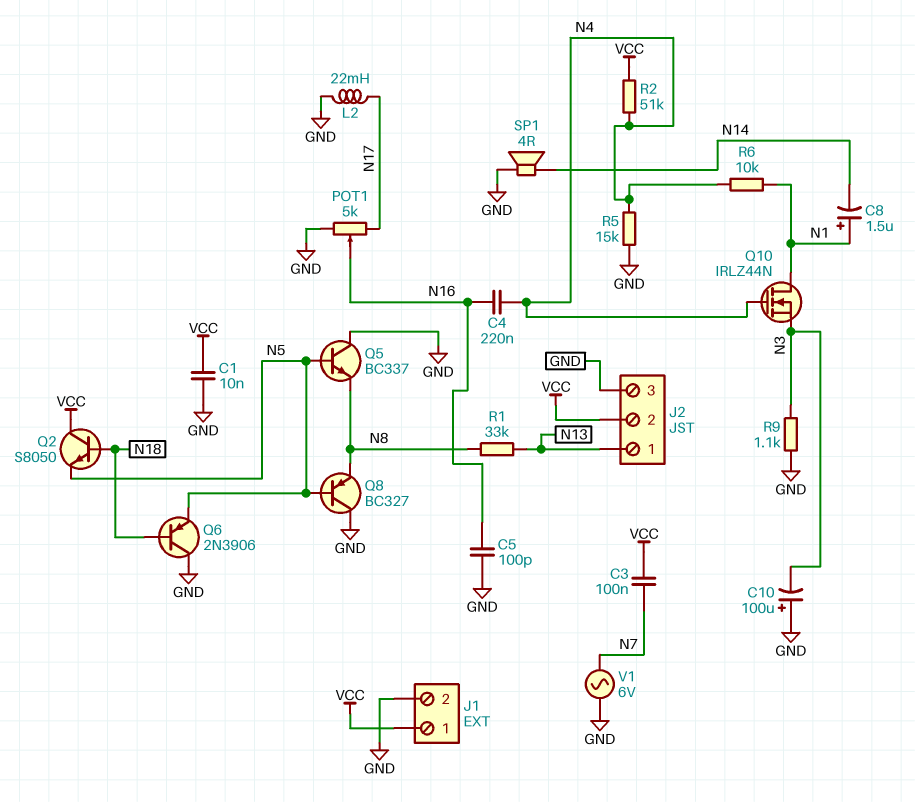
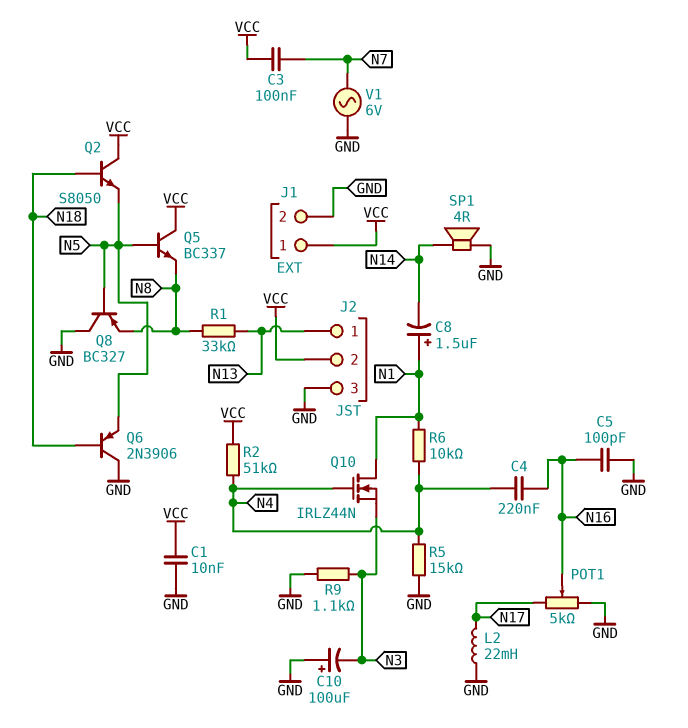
Q5: NPN BC337 (B N5, C GND, E N8) -> NPN BC337 (B N5, C VCC, E N8)

